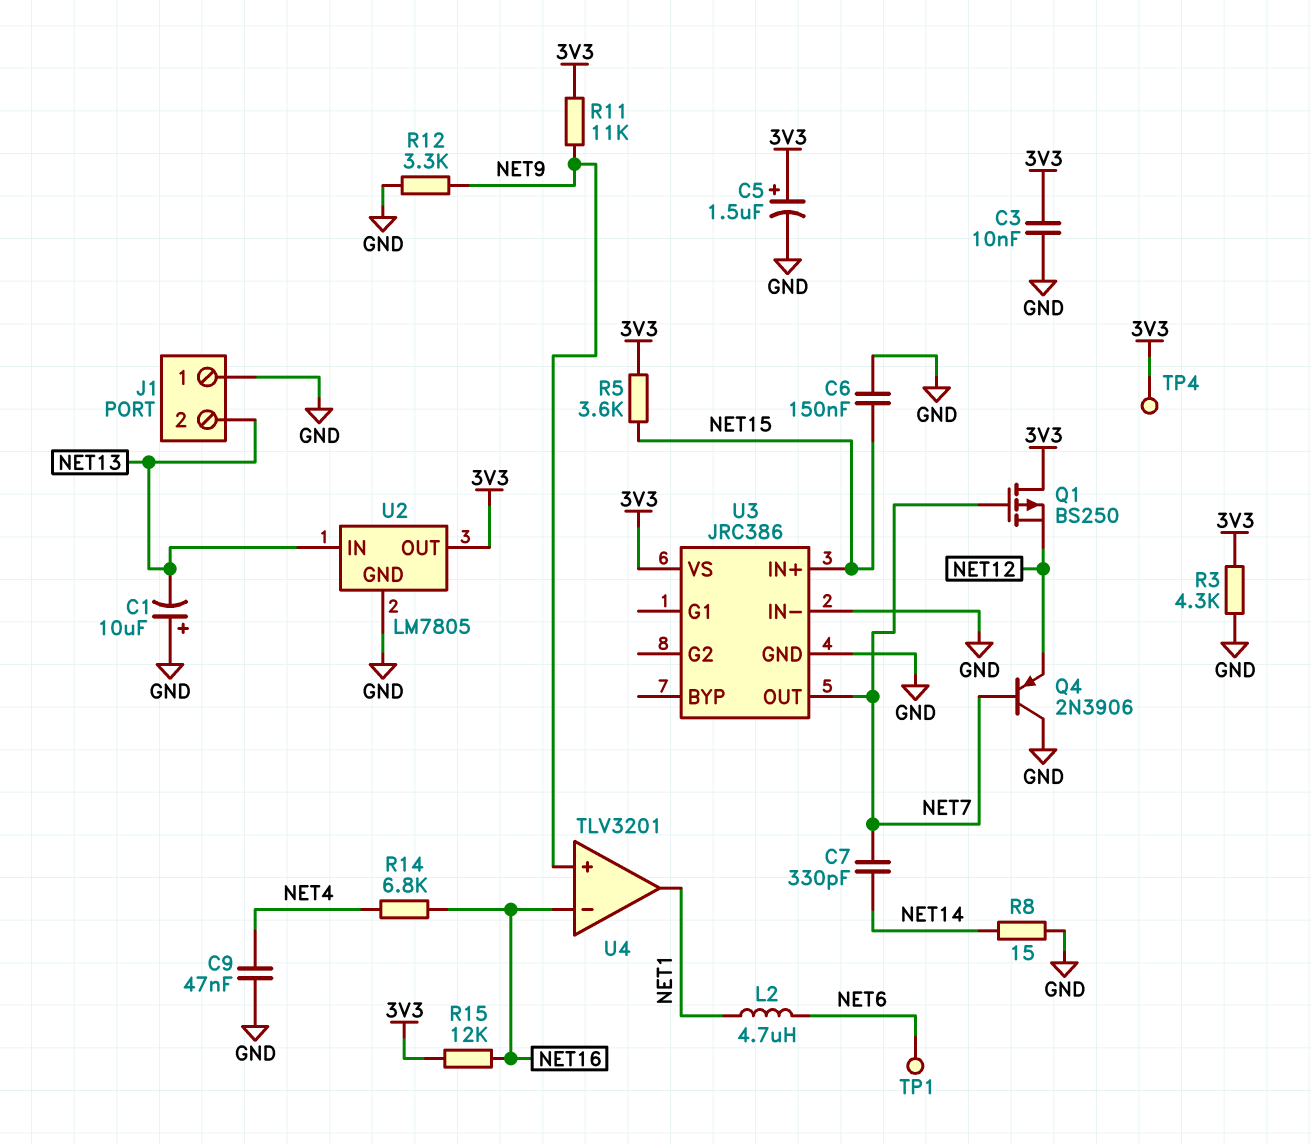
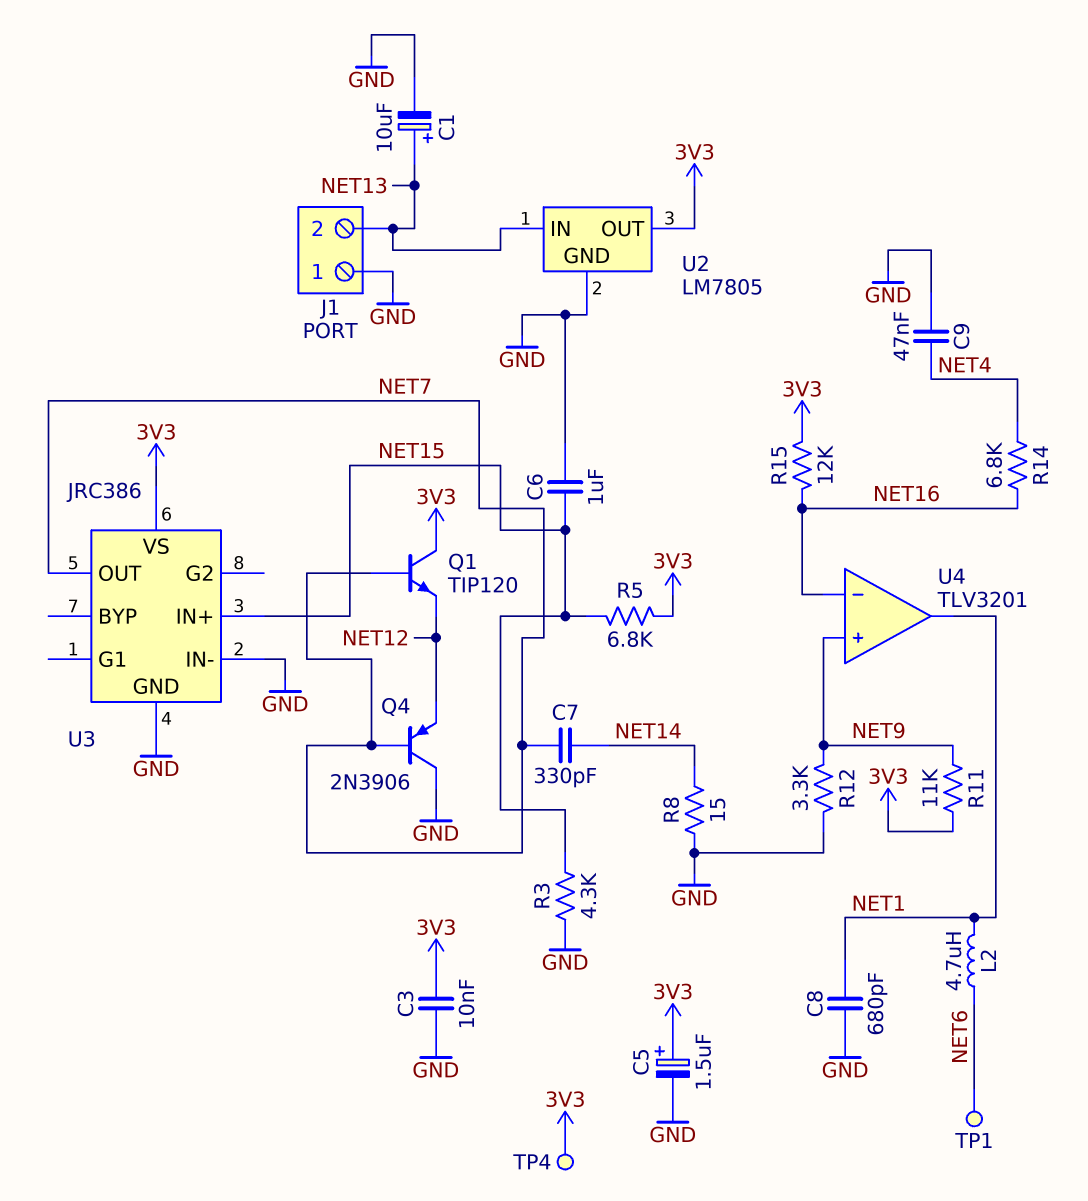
C1: 10uF (plus GND, minus NET13) -> 10uF (plus NET13, minus GND)
C6: 150nF (GND, NET15) -> 1uF (GND, NET15)
C8: none -> 680pF (GND, NET1)
Q1: PMOS BS250 (G NET7, D 3V3, S NET12) -> NPN TIP120 (B NET7, C 3V3, E NET12)
R3: 4.3k (3V3, GND) -> 4.3k (GND, NET15)
R5: 3.6k (3V3, NET15) -> 6.8k (3V3, NET15)

